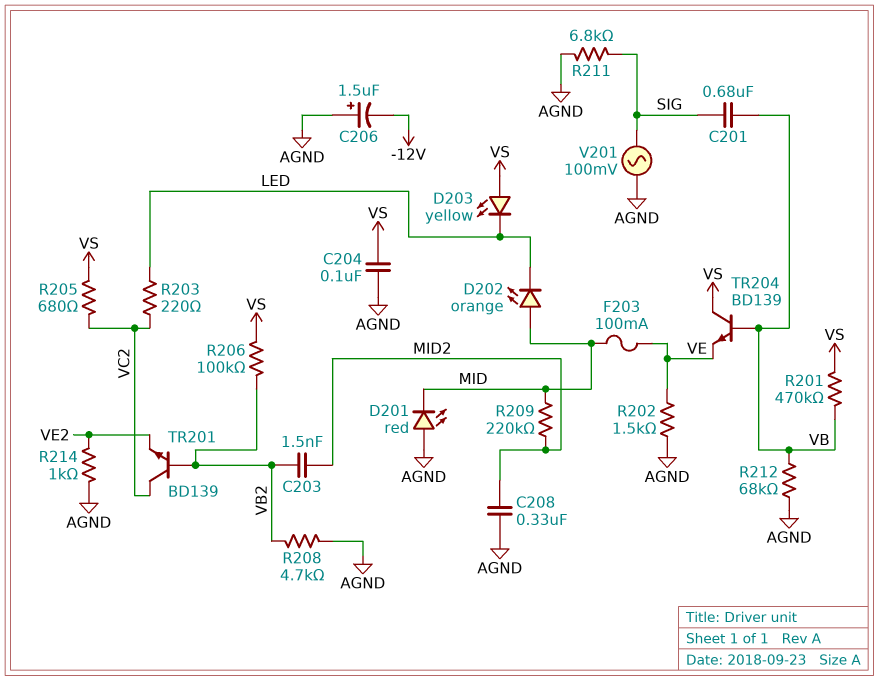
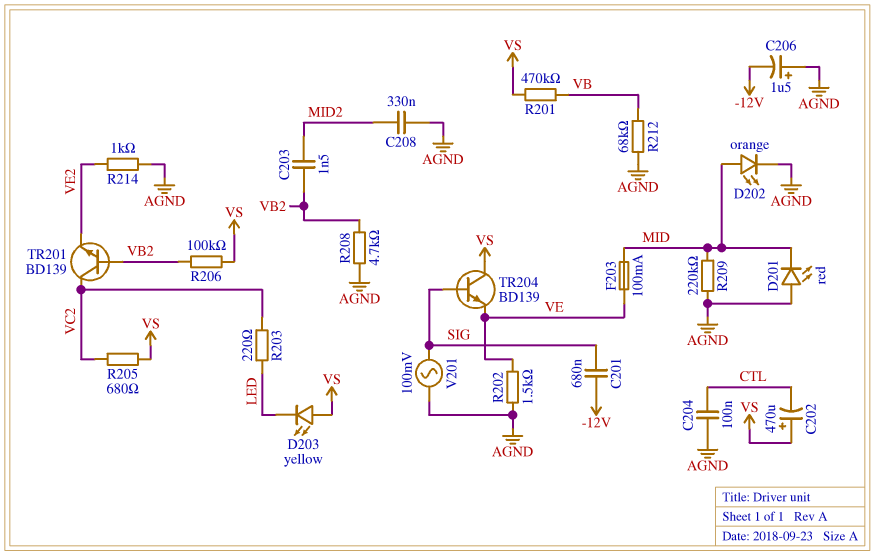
C201: 680nF (SIG, VB) -> 680nF (-12V, SIG)
C202: none -> 470uF (plus VS, minus CTL)
C204: 100nF (AGND, VS) -> 100nF (AGND, CTL)
D202: LED orange (A MID, K LED) -> LED orange (A MID, K AGND)
R209: 220k (MID, MID2) -> 220k (AGND, MID)
R211: 6.8k (AGND, SIG) -> none
TR204: NPN BD139 (B VB, C VS, E VE) -> NPN BD139 (B SIG, C VS, E VE)

